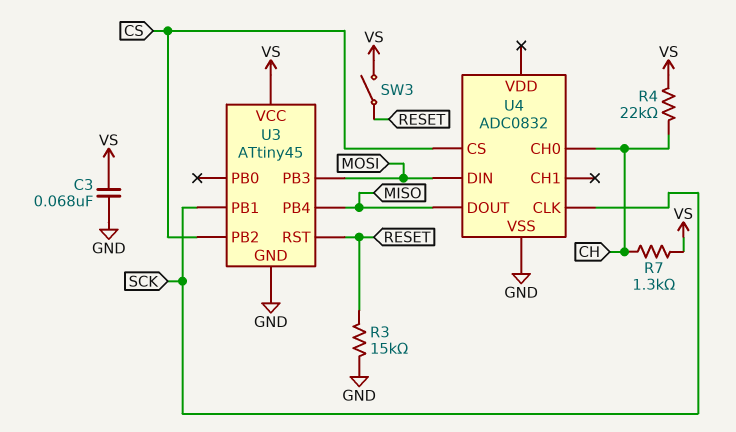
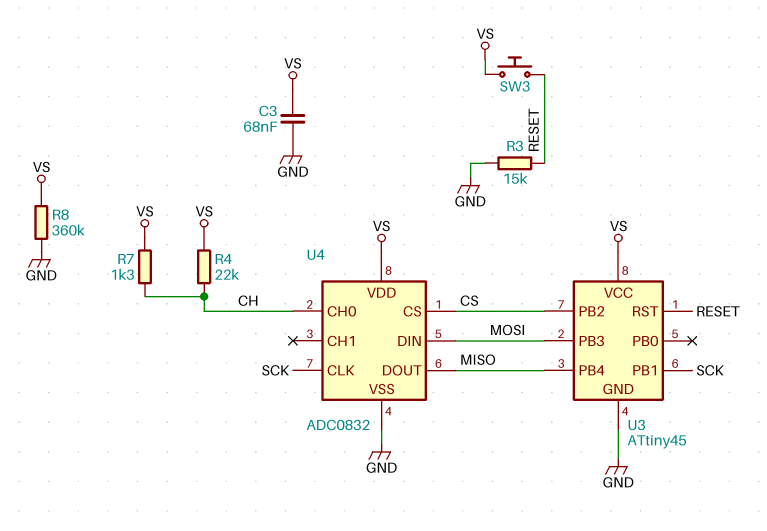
R8: none -> 360k (GND, VS)
SW3: switch (RESET, VS) -> button (RESET, VS)
U4 pin VDD: none -> VS

